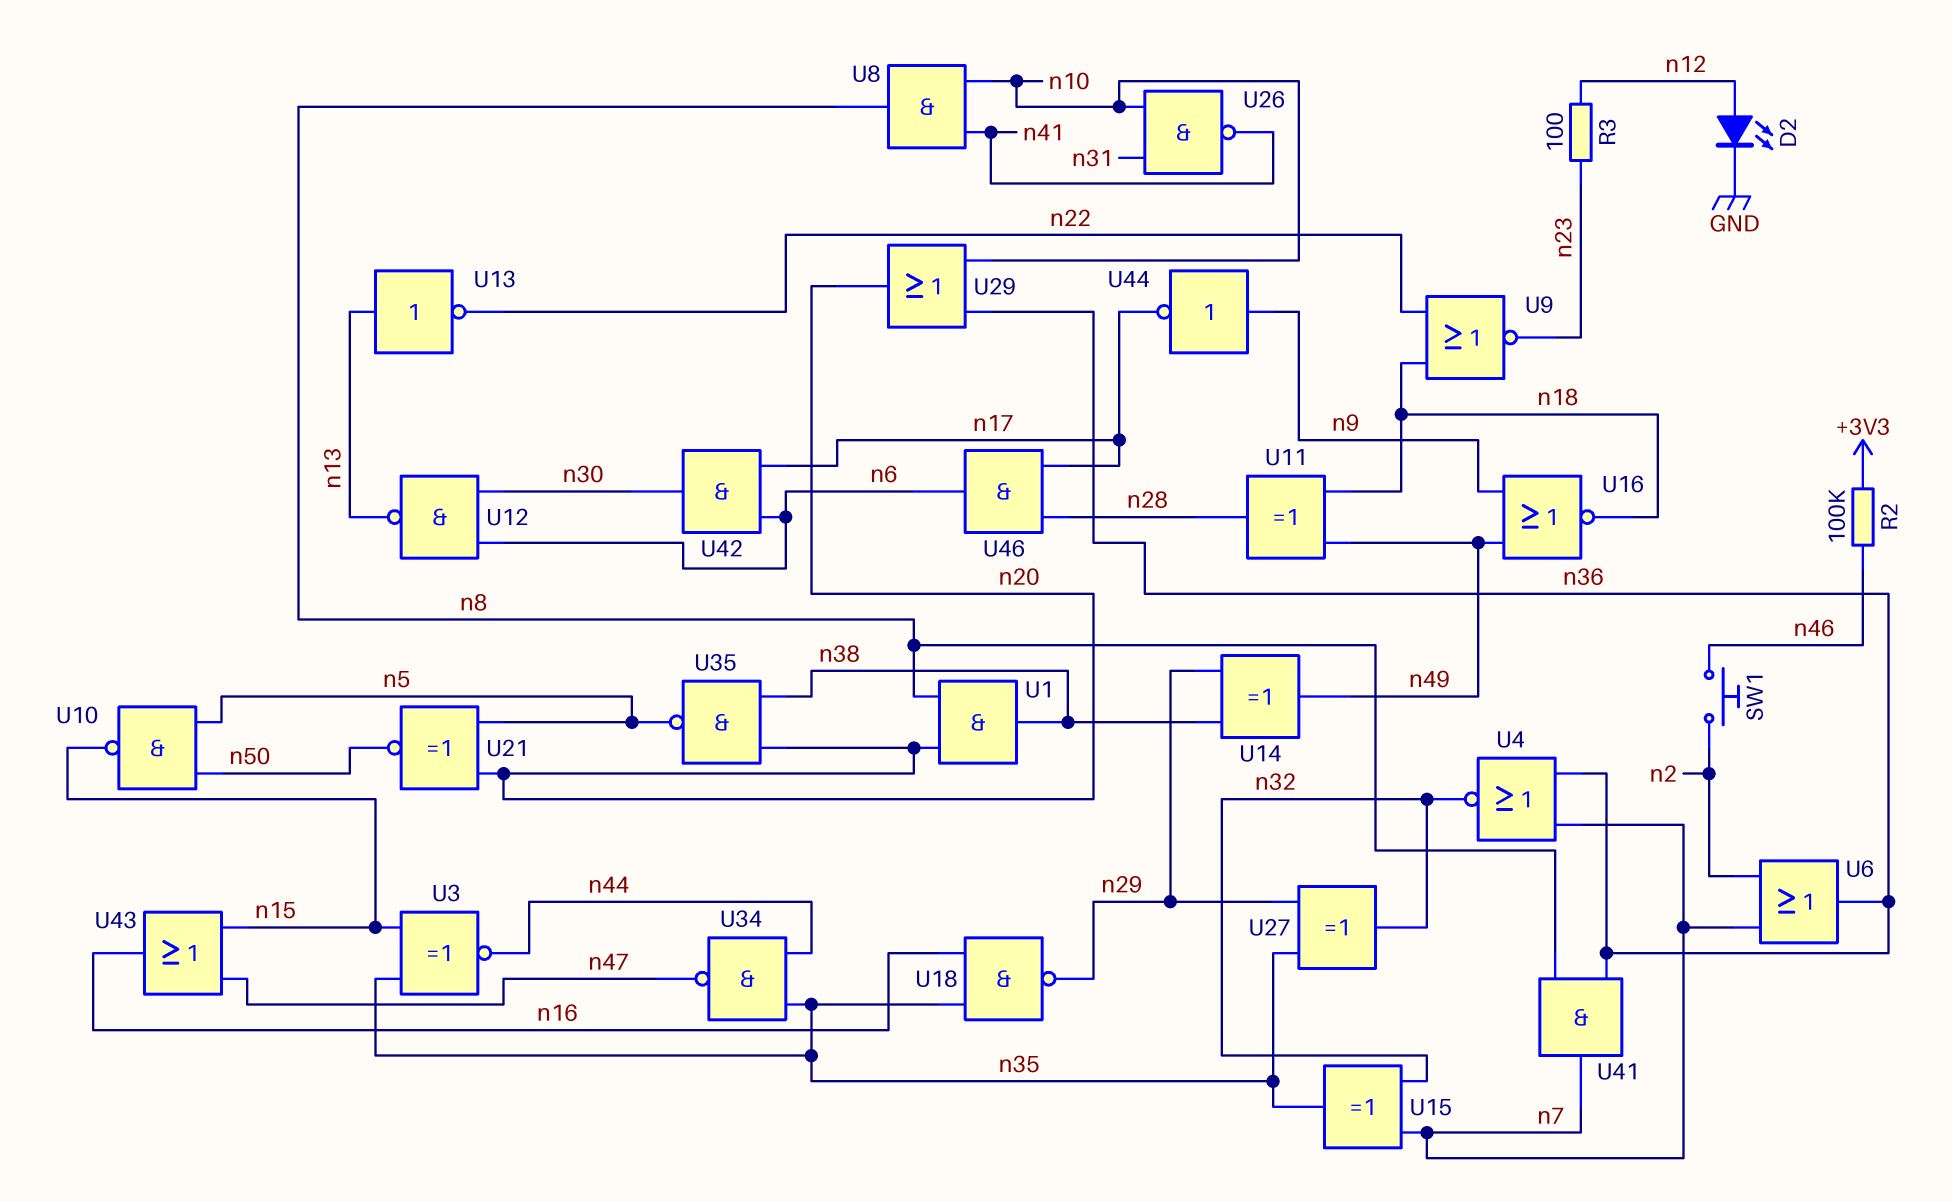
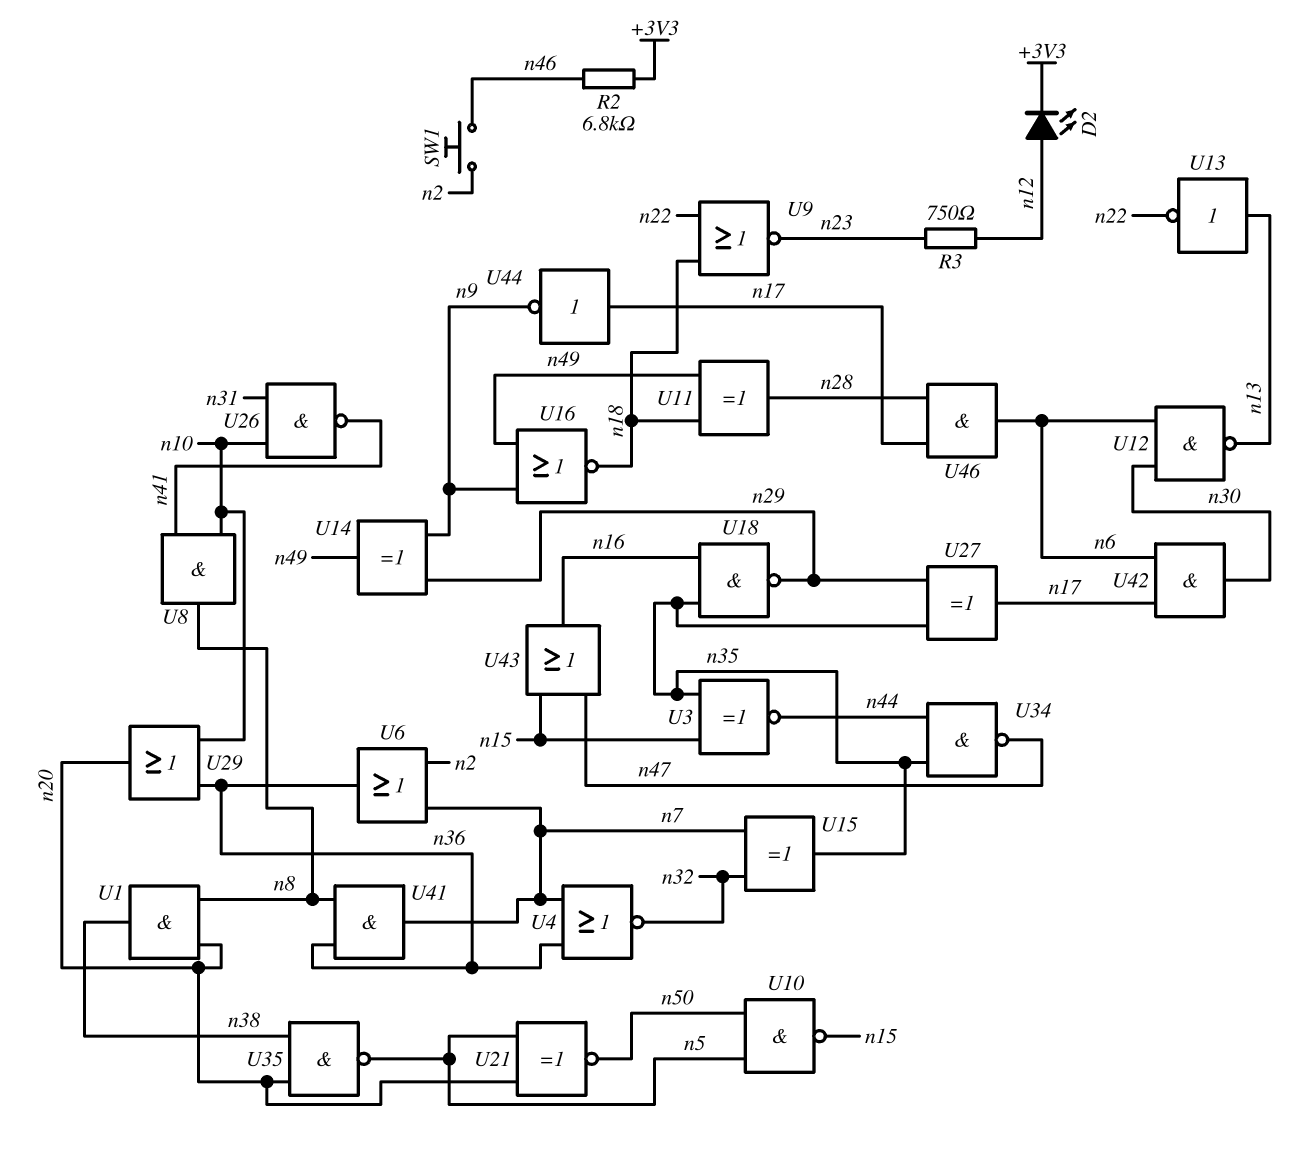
D2: LED (A n12, K GND) -> LED (A n12, K +3V3)
R2: 100k (+3V3, n46) -> 6.8k (+3V3, n46)
R3: 100 (n12, n23) -> 750 (n12, n23)
U14: XOR (in n29, in n38, out n49) -> XOR (in n9, in n29, out n49)
U27: XOR (in n29, in n35, out n32) -> XOR (in n29, in n35, out n17)
U44: NOT (in n9, out n17) -> NOT (in n17, out n9)

